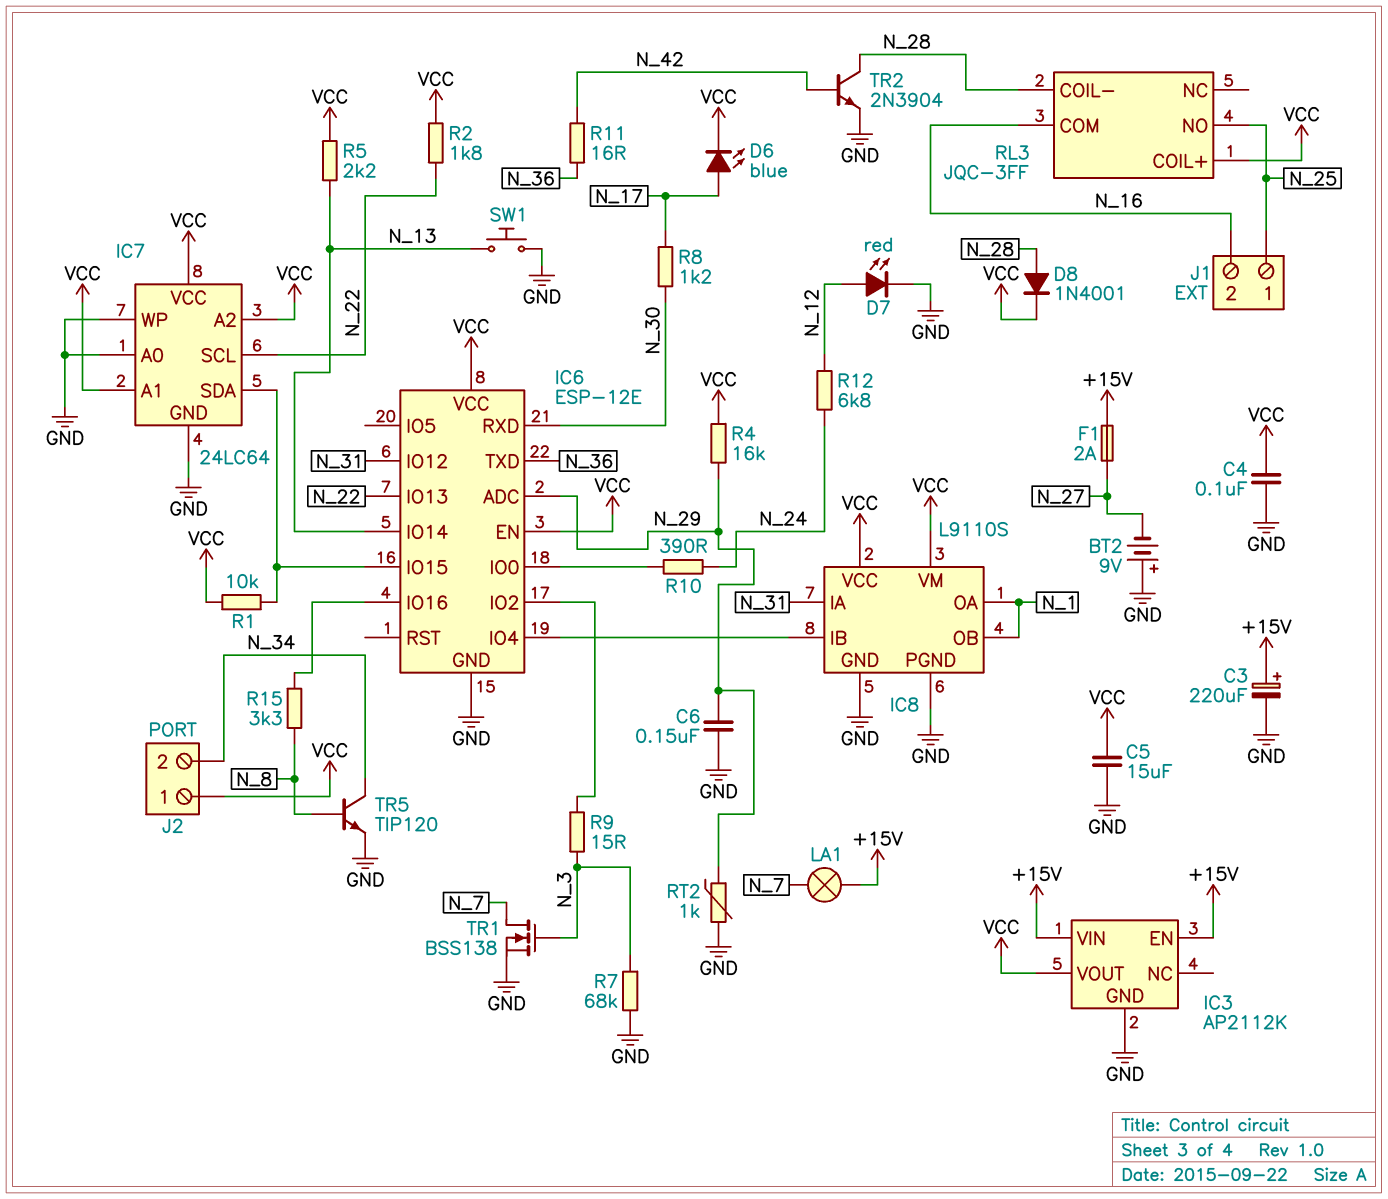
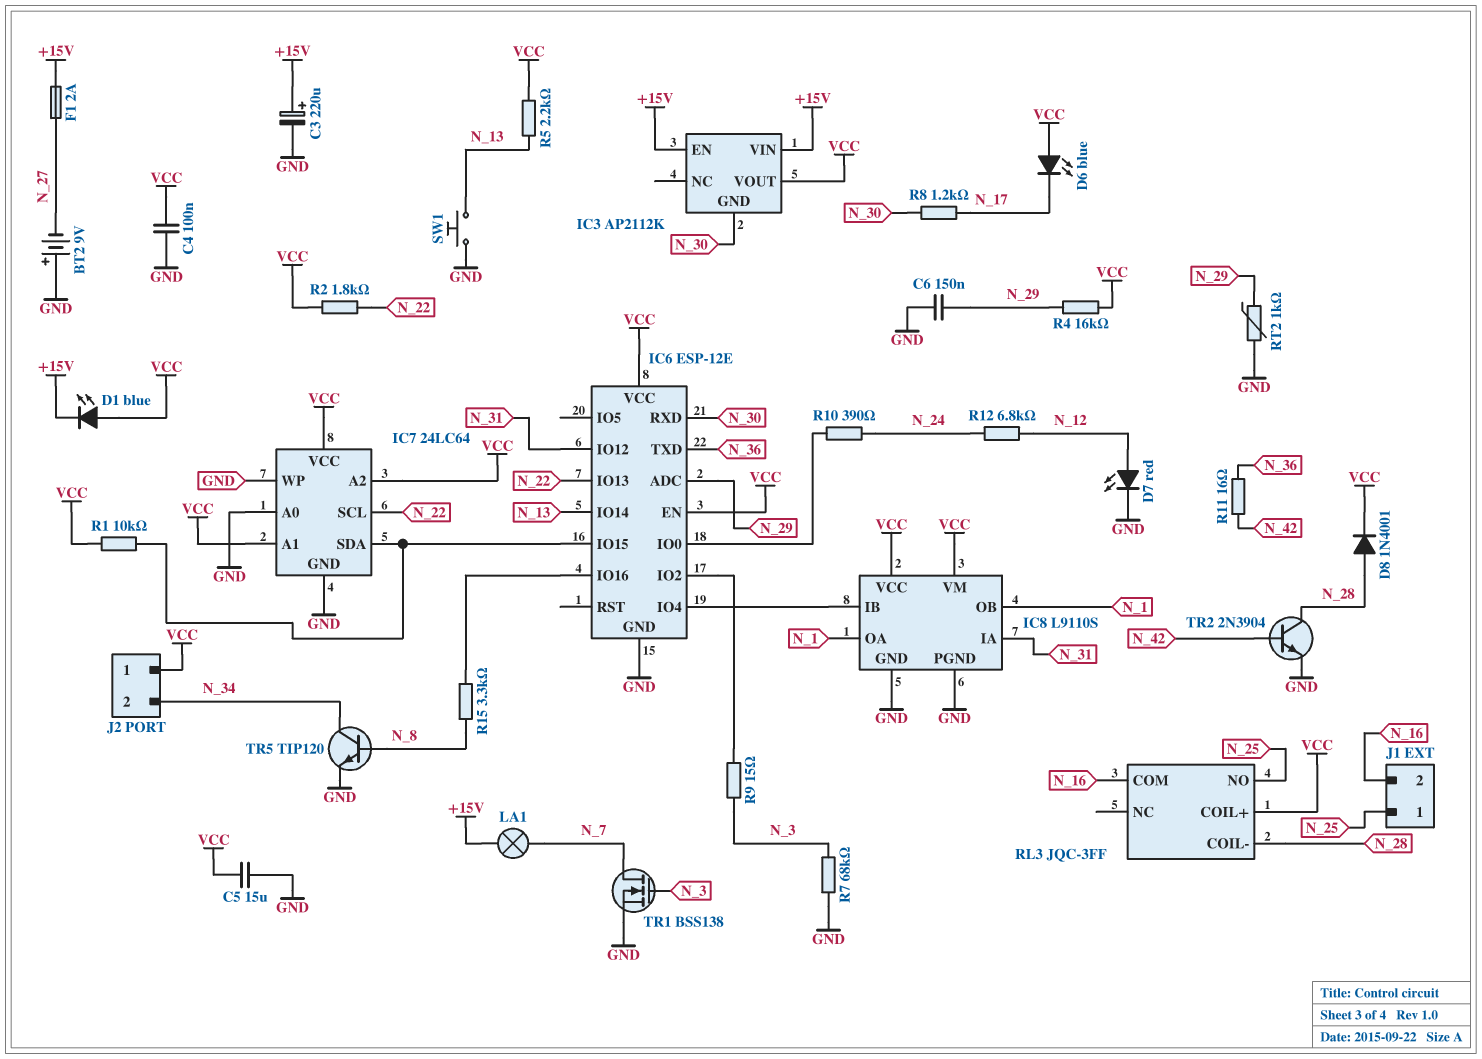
D1: none -> LED blue (A VCC, K +15V)
D6: LED blue (A N_17, K VCC) -> LED blue (A VCC, K N_17)
IC3 pin GND: GND -> N_30

